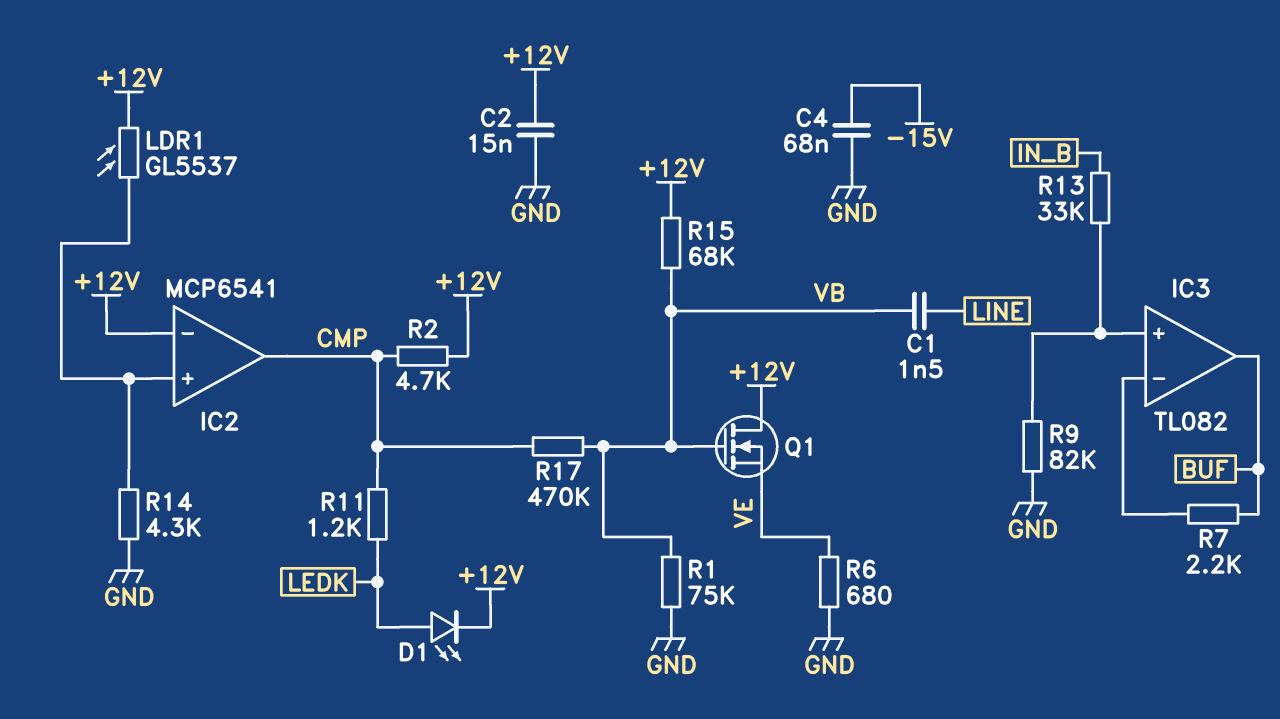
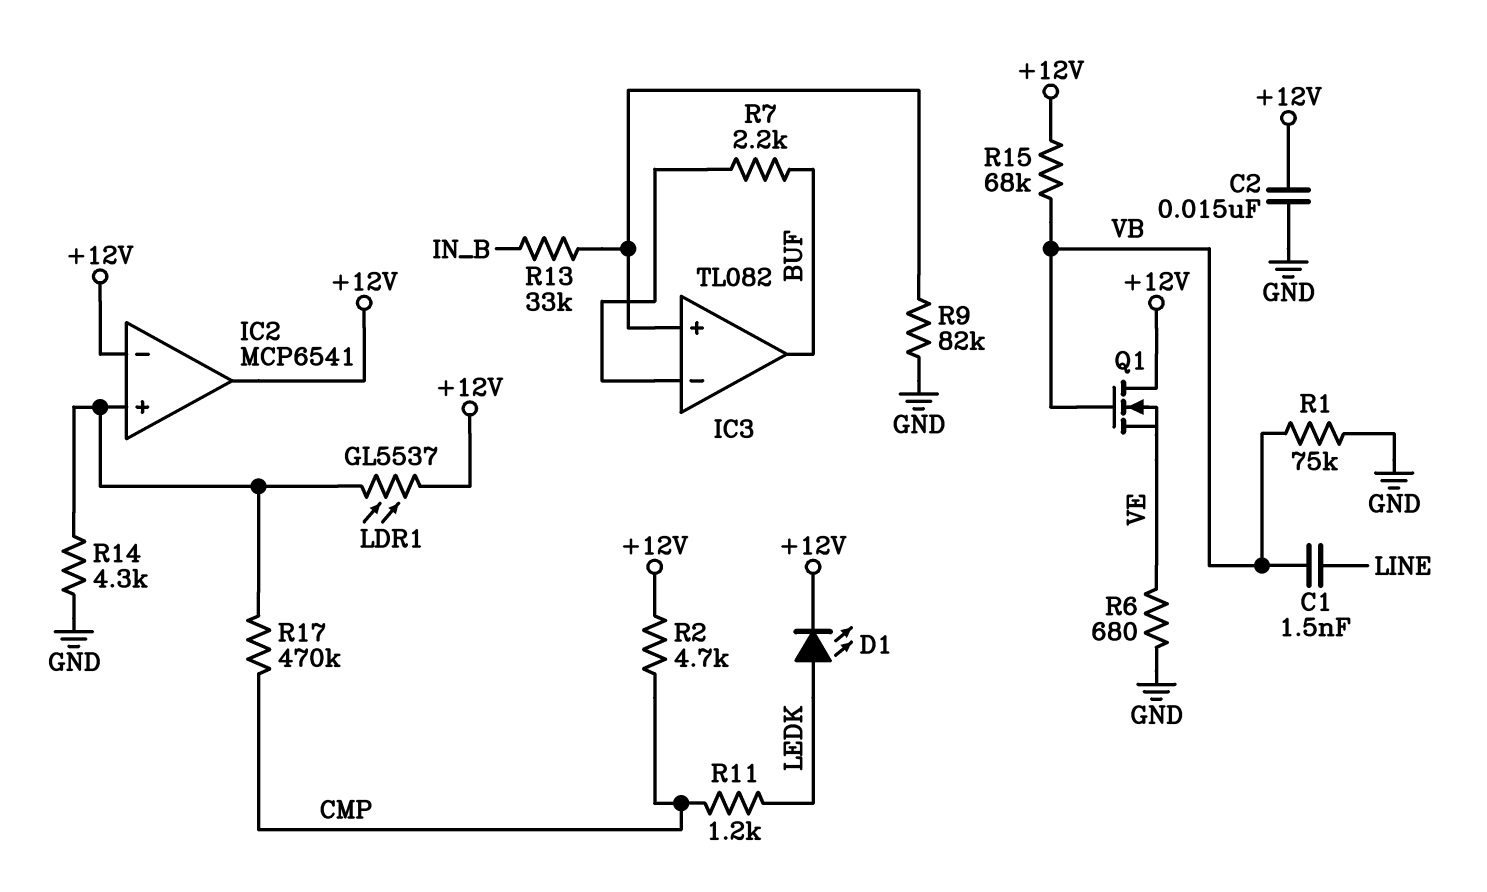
C4: 68nF (-15V, GND) -> none
IC2 pin out: CMP -> +12V
R17: 470k (CMP, VB) -> 470k (CMP, IC2/in+)

